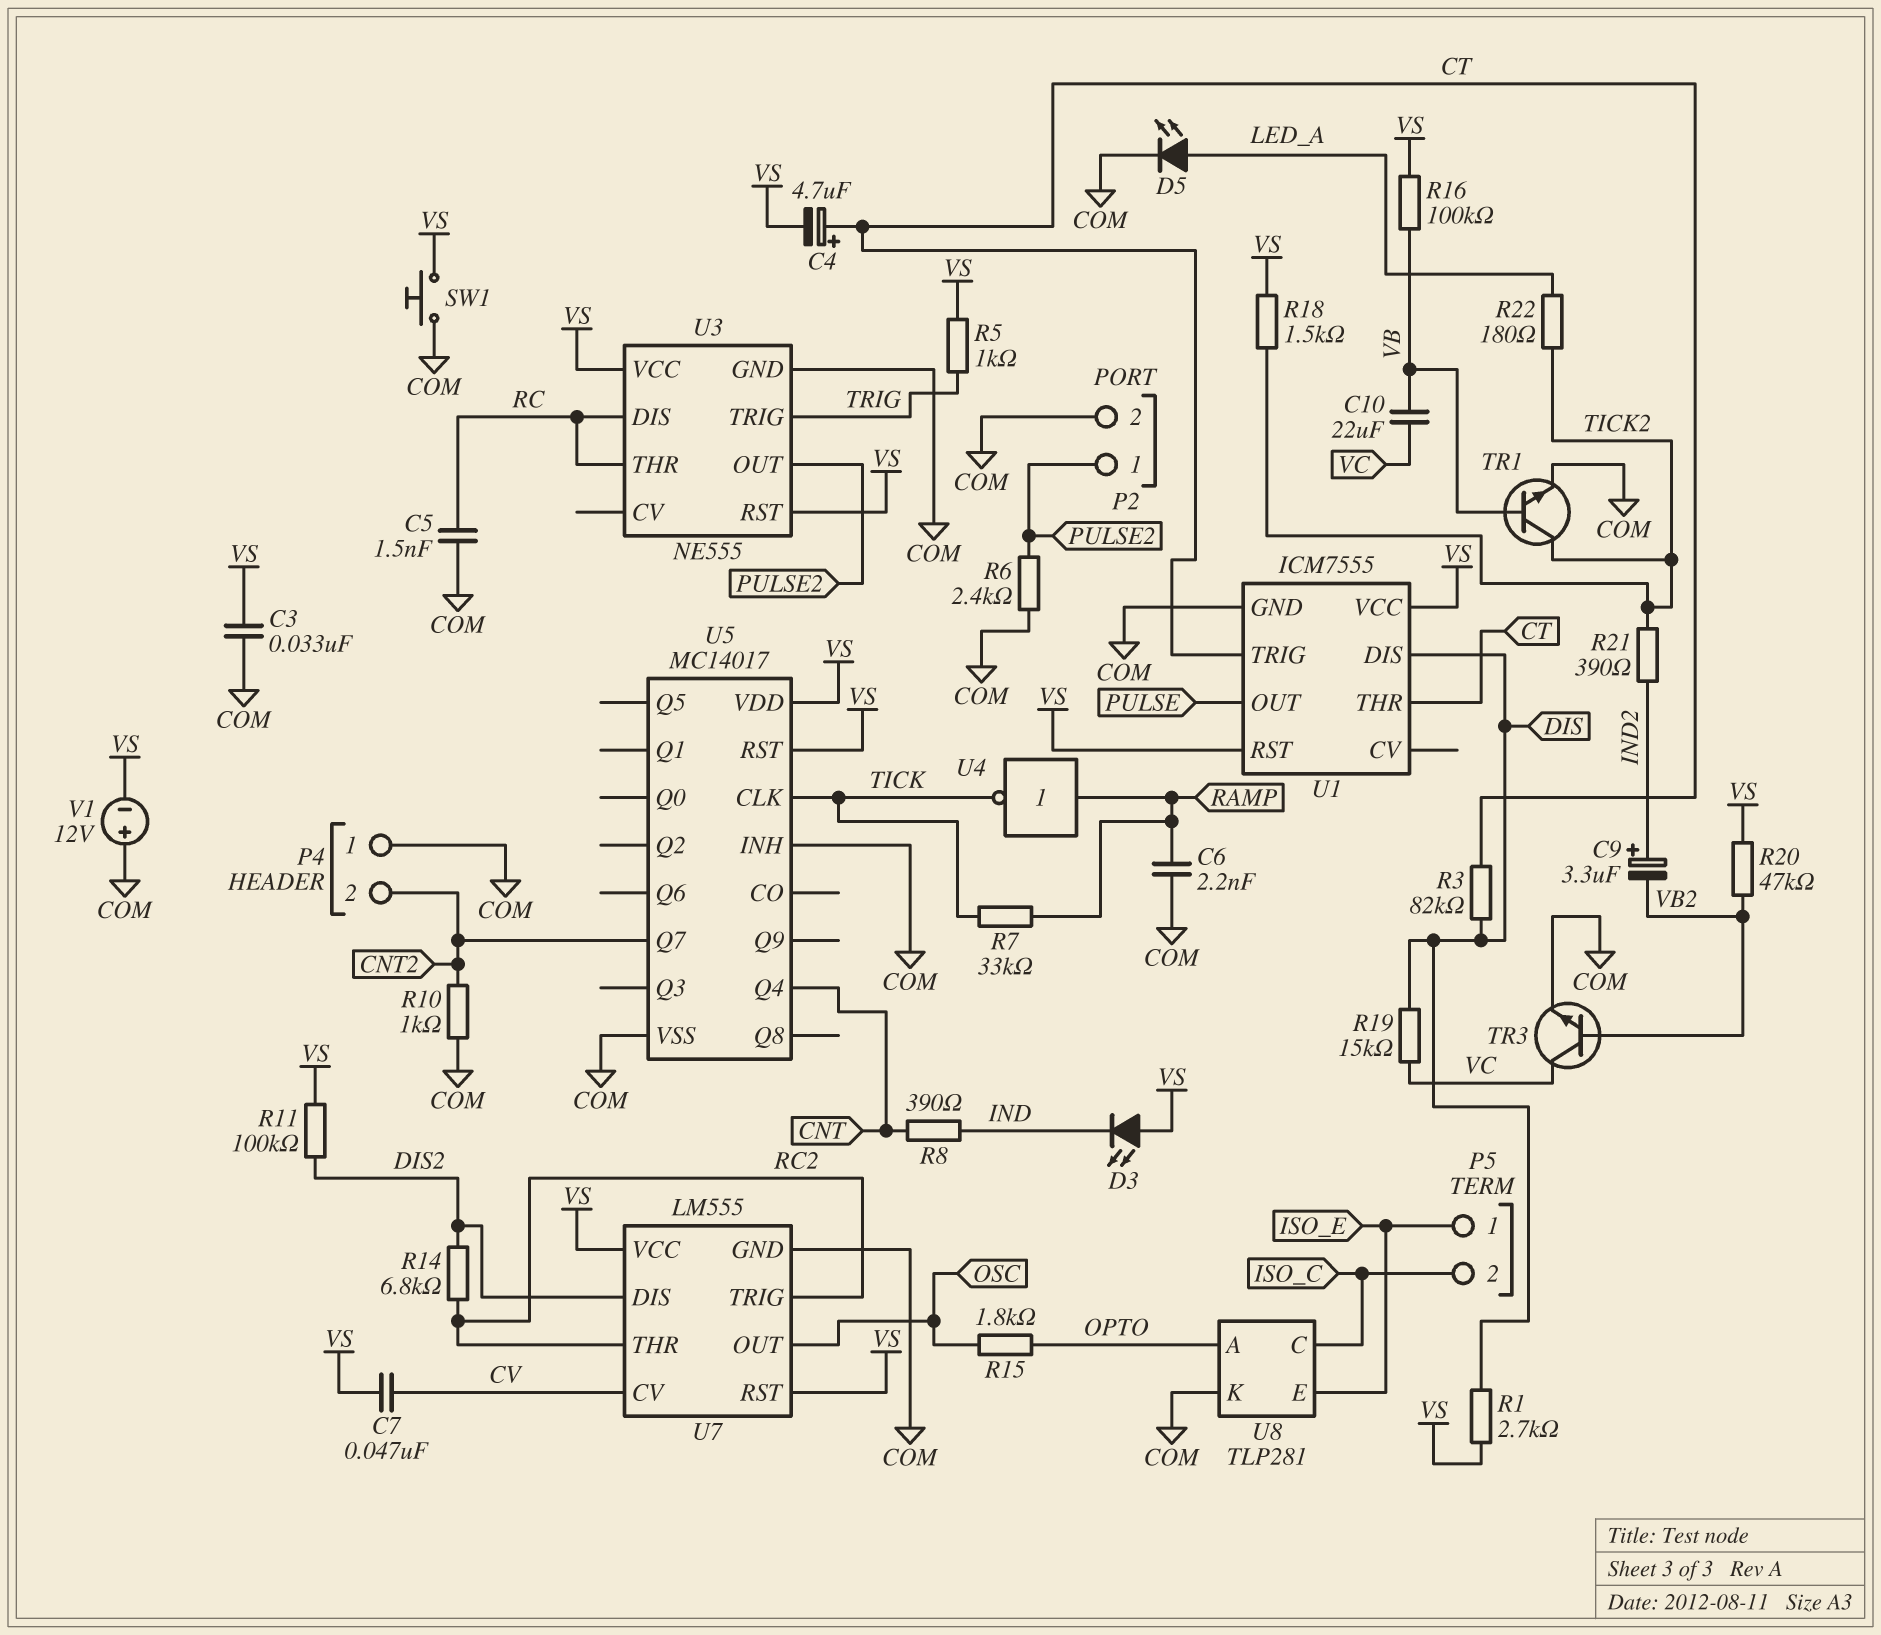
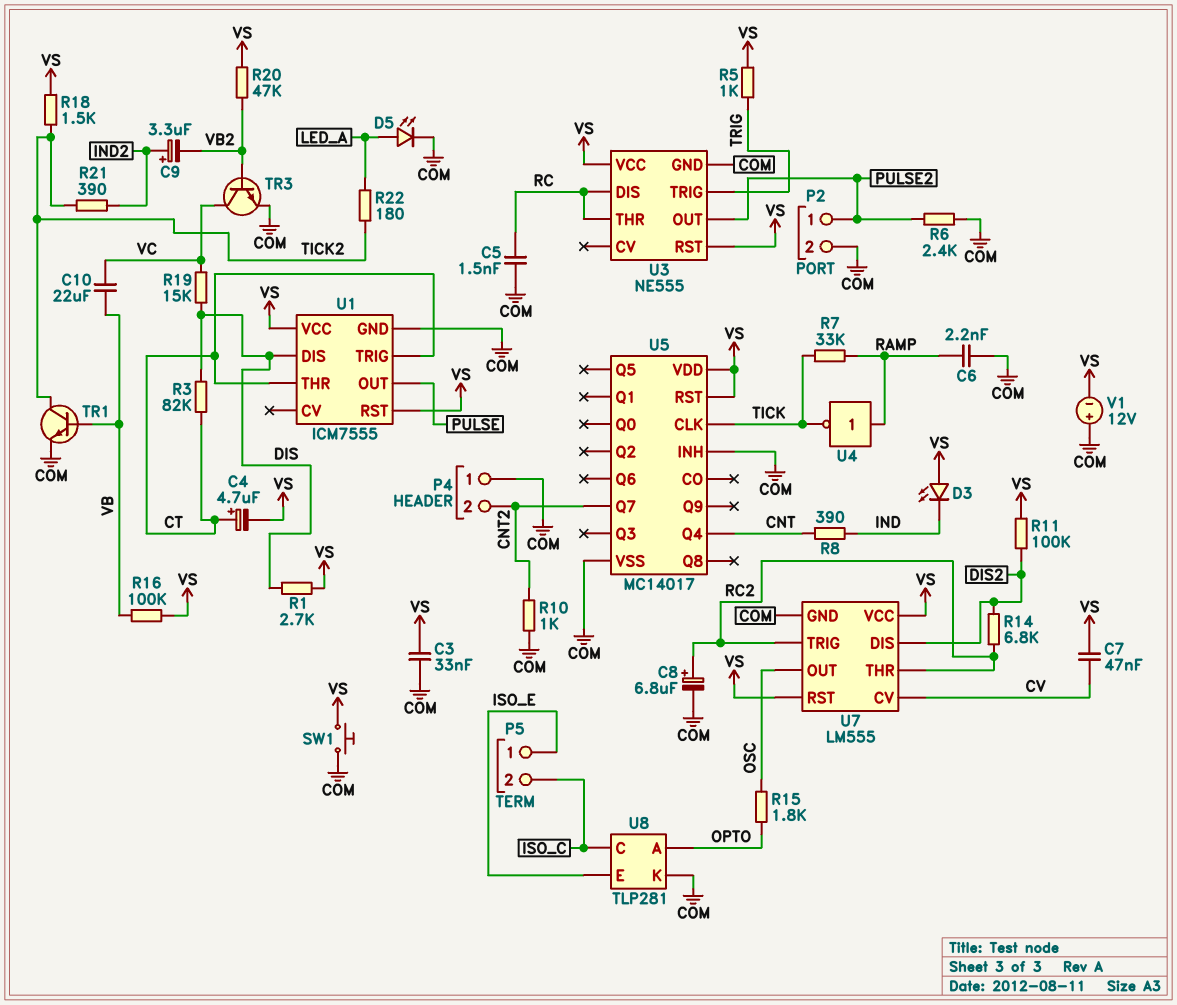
C8: none -> 6.8uF (plus RC2, minus COM)

